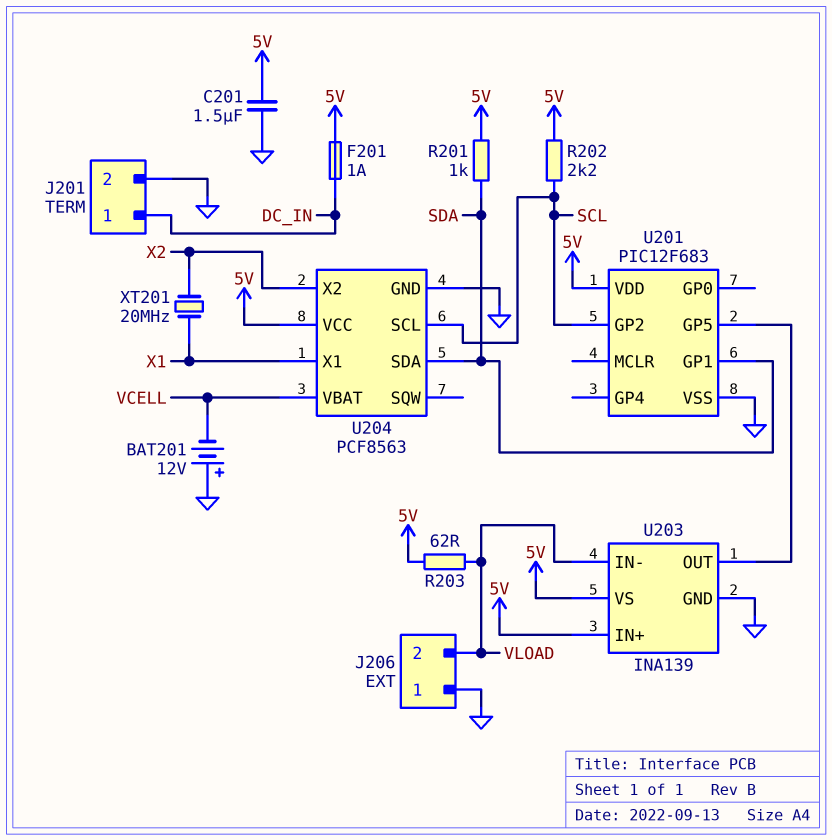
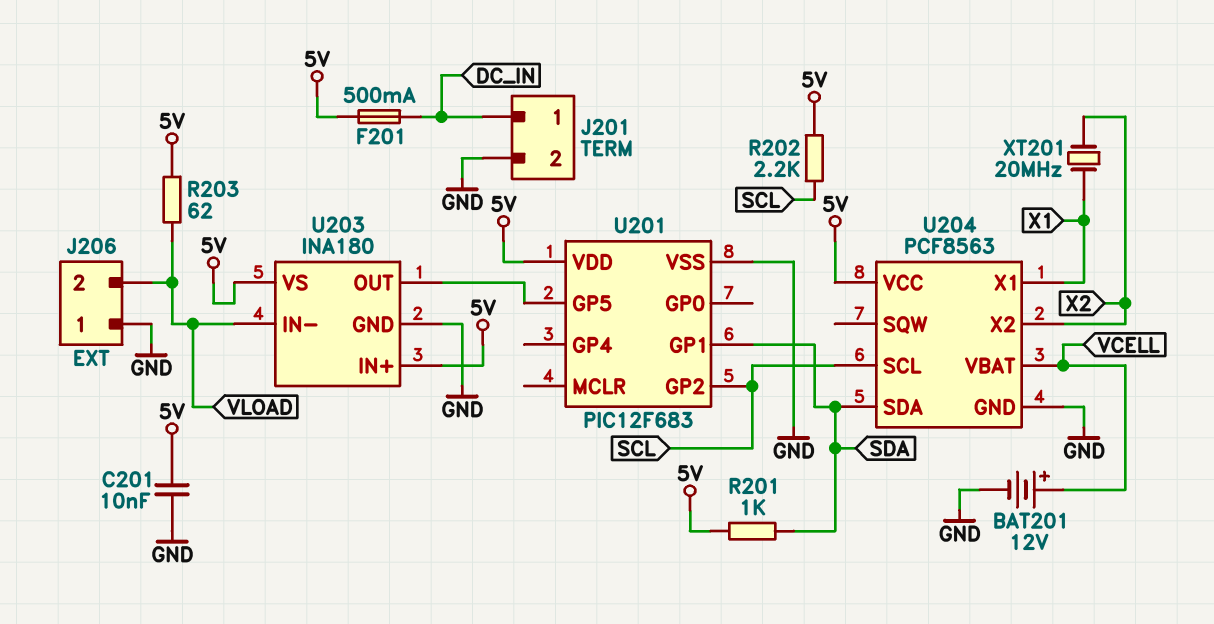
BAT201: 12V (plus GND, minus VCELL) -> 12V (plus VCELL, minus GND)
C201: 1.5uF (5V, GND) -> 10nF (5V, GND)
F201: 1A (5V, DC_IN) -> 500mA (5V, DC_IN)
U203: INA139 -> INA180

